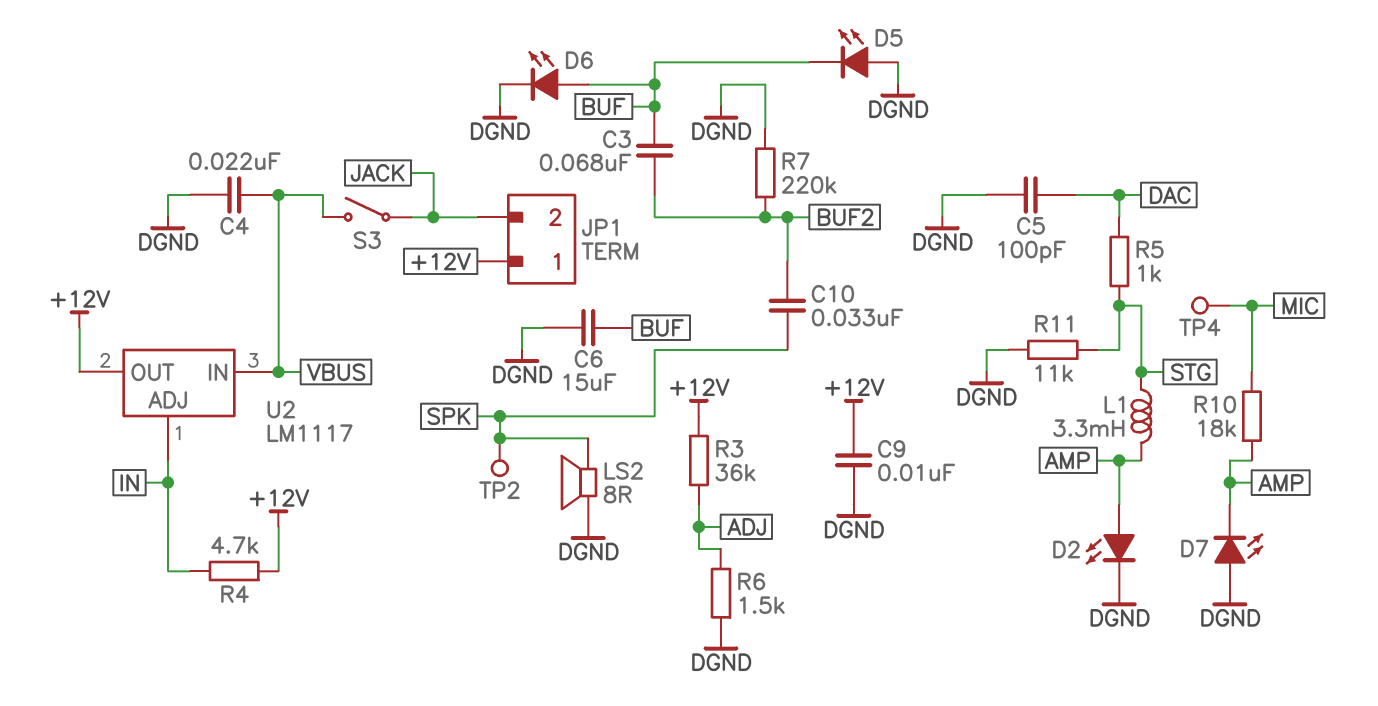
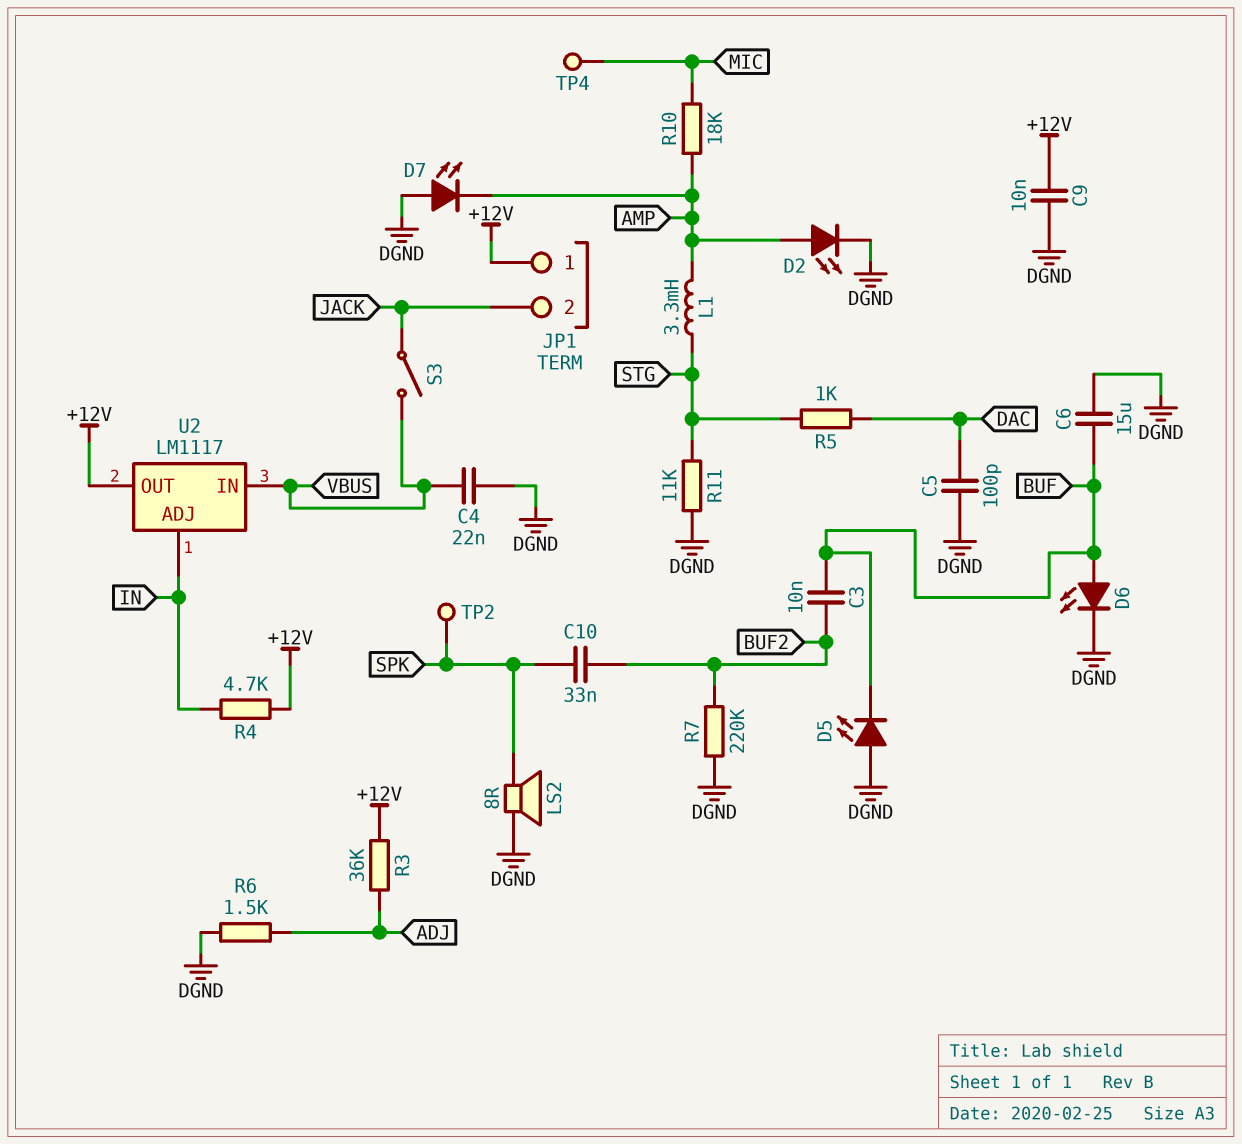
C3: 68nF (BUF, BUF2) -> 10nF (BUF, BUF2)

